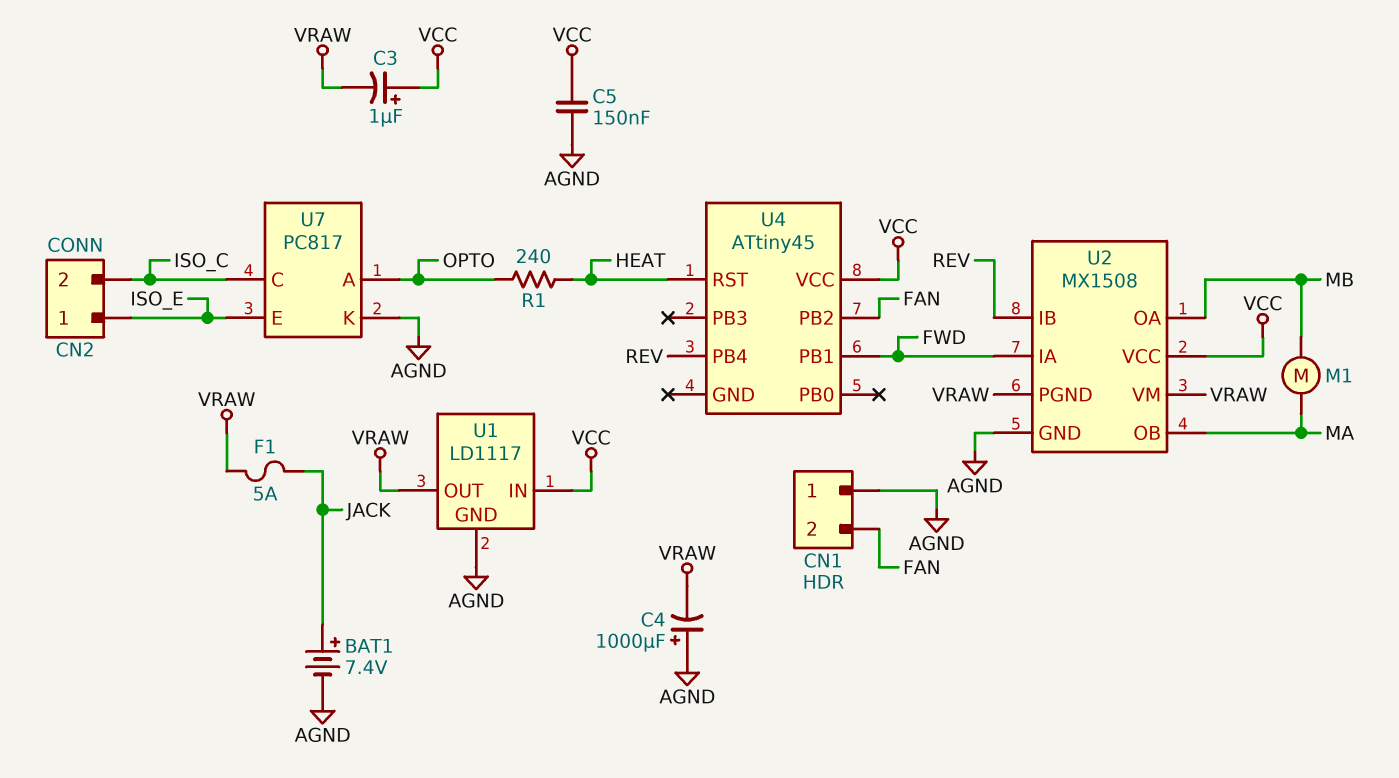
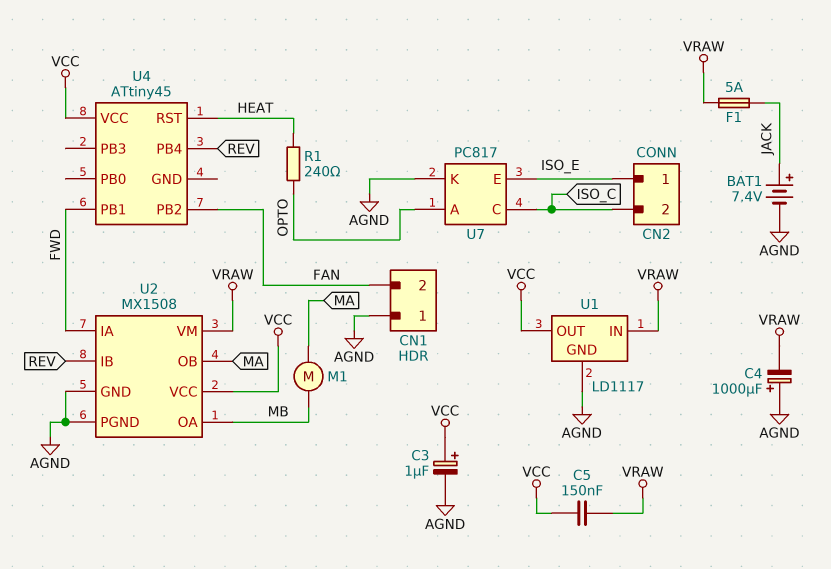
C3: 1uF (plus VCC, minus VRAW) -> 1uF (plus VCC, minus AGND)
C5: 150nF (AGND, VCC) -> 150nF (VCC, VRAW)
U1 pin IN: VCC -> VRAW
U1 pin OUT: VRAW -> VCC
U2 pin PGND: VRAW -> AGND

